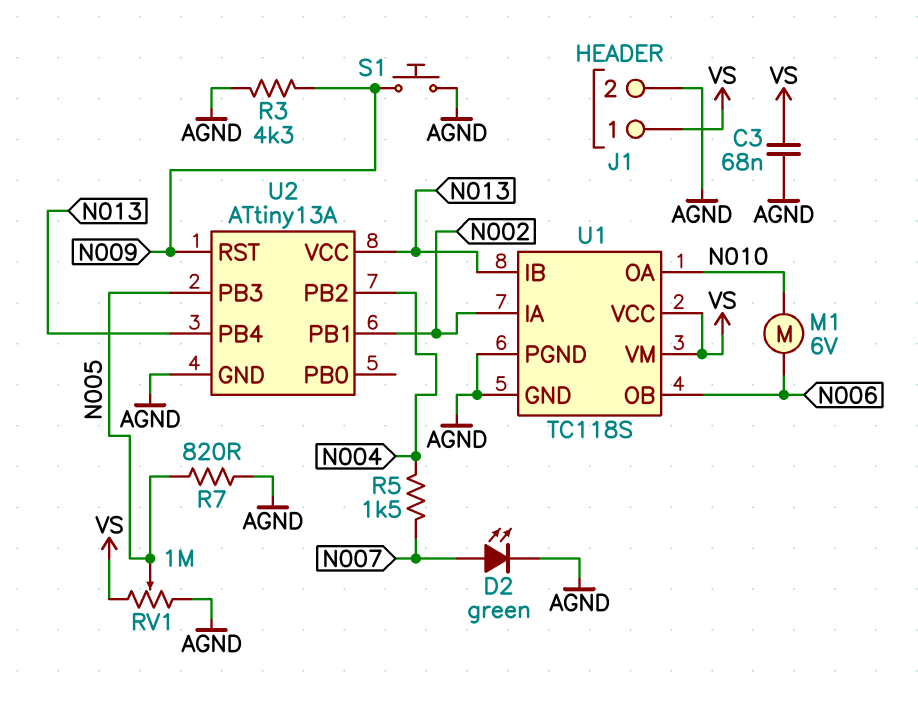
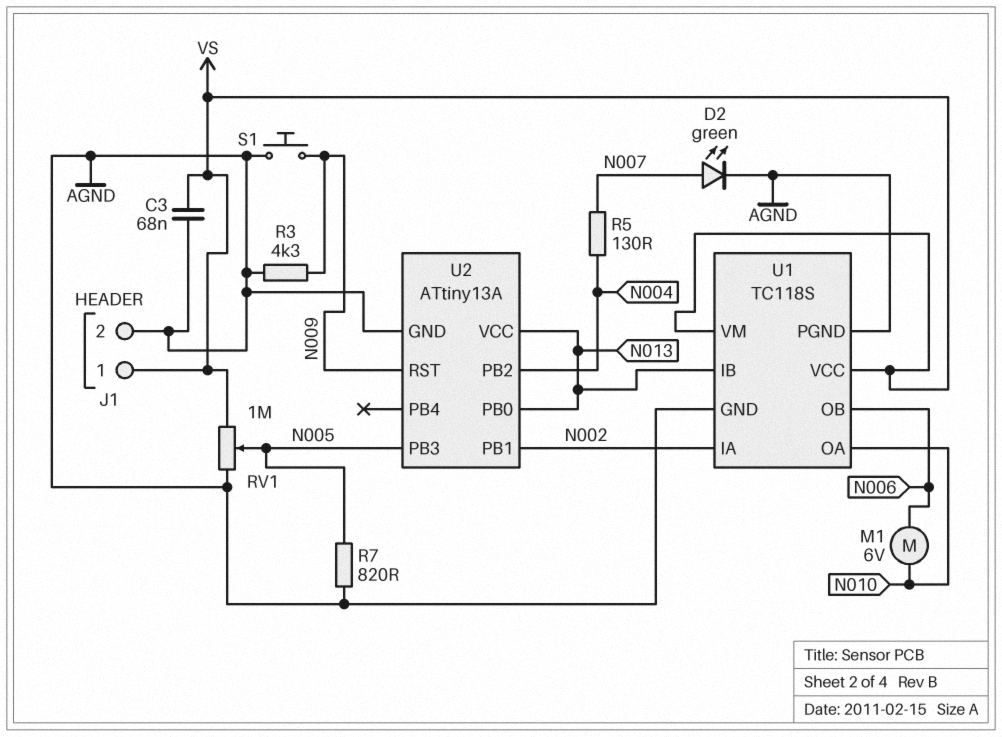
R5: 1.5k (N004, N007) -> 130 (N004, N007)
U2 pin PB0: none -> N013
U2 pin PB4: N013 -> none

